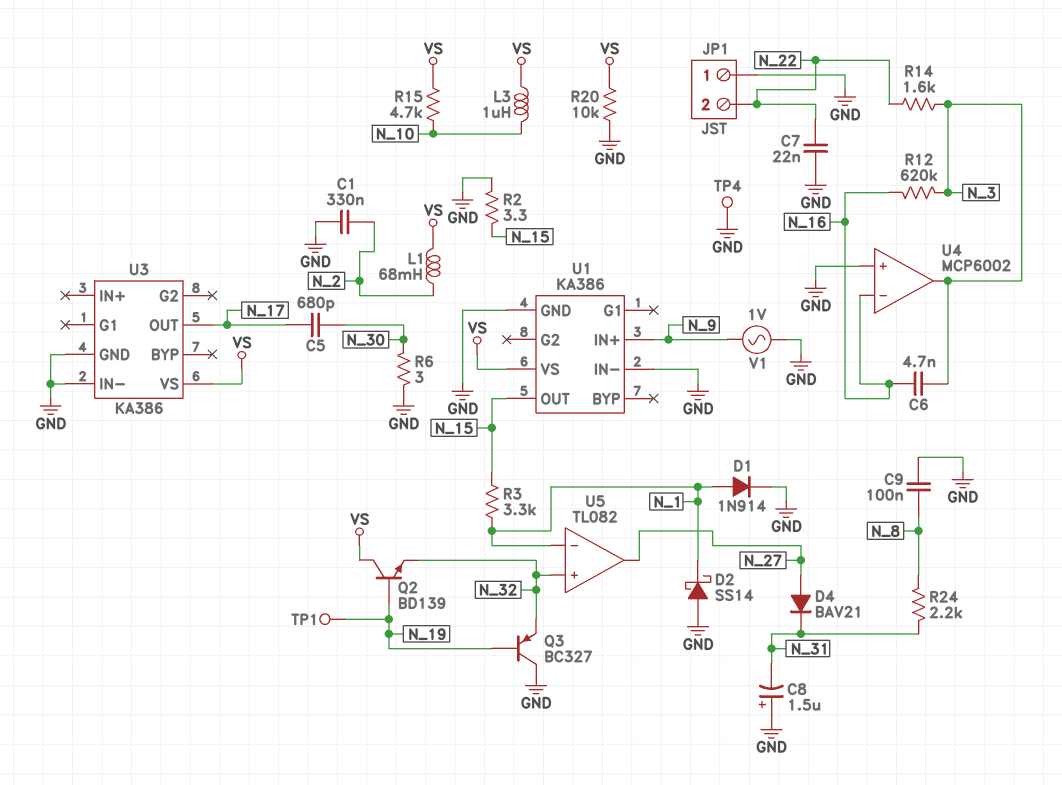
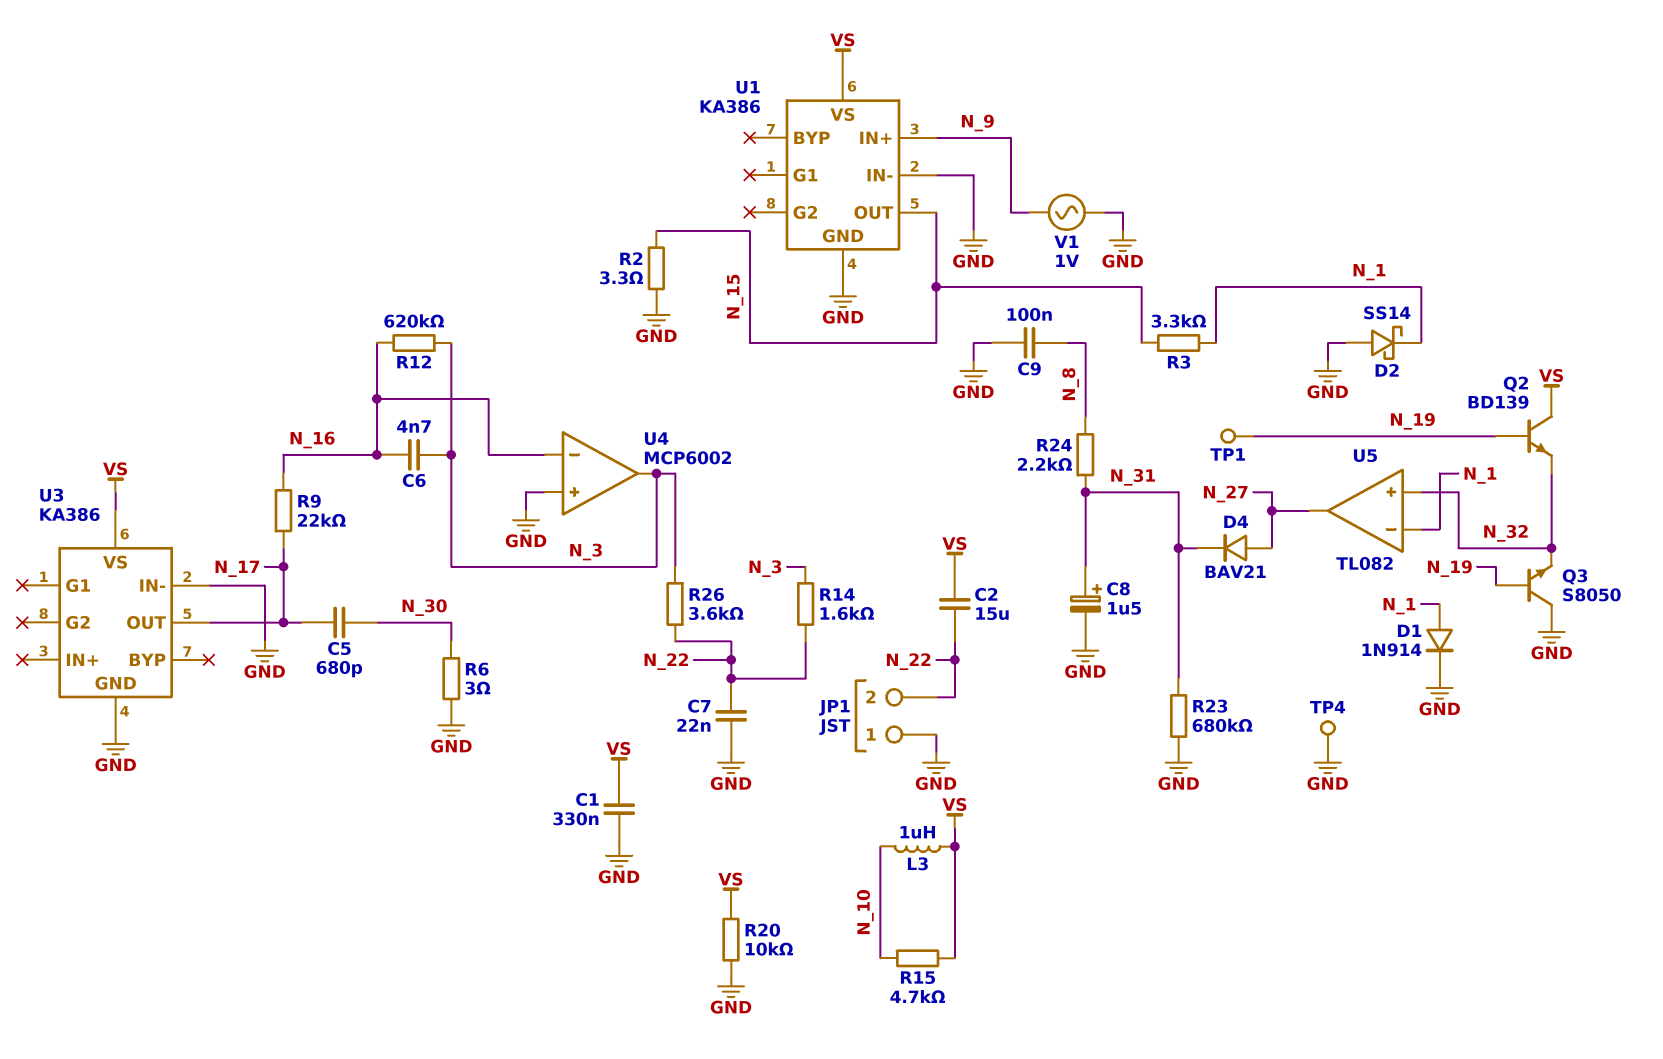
C1: 330nF (GND, N_2) -> 330nF (GND, VS)
C2: none -> 15uF (N_22, VS)
C8: 1.5uF (plus GND, minus N_31) -> 1.5uF (plus N_31, minus GND)
L1: 68mH (N_2, VS) -> none
Q3: PNP BC327 (B N_19, C GND, E N_32) -> NPN S8050 (B N_19, C GND, E N_32)
R9: none -> 22k (N_16, N_17)
R23: none -> 680k (GND, N_31)
R26: none -> 3.6k (N_3, N_22)

